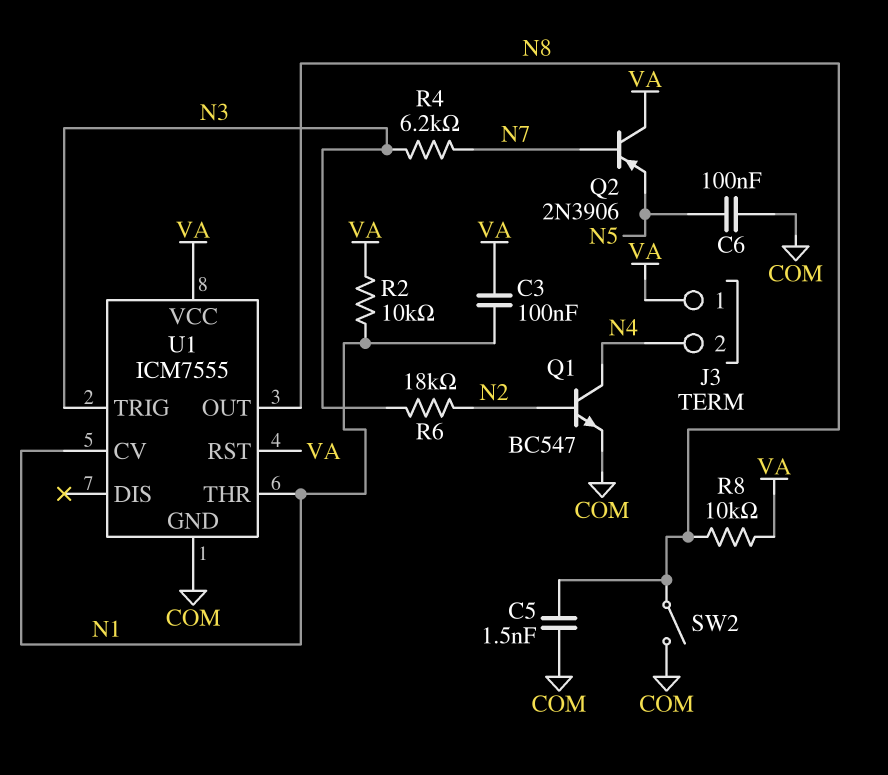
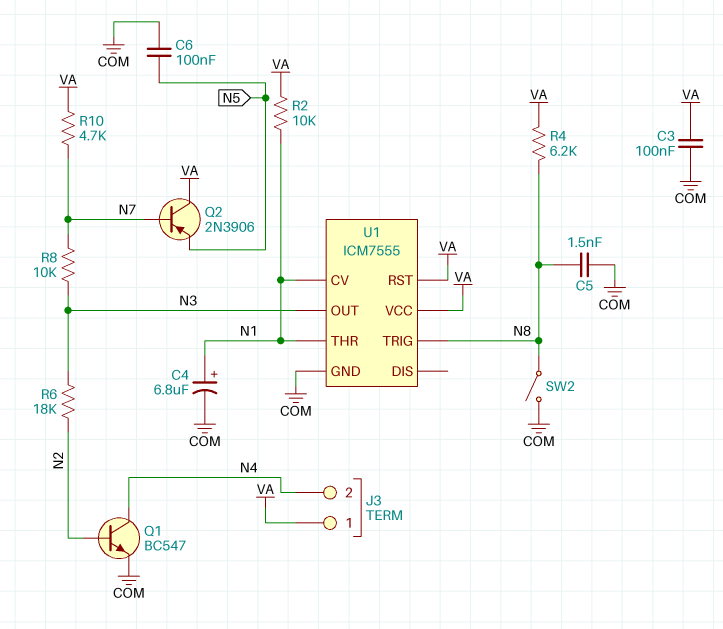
C3: 100nF (N1, VA) -> 100nF (COM, VA)
C4: none -> 6.8uF (plus N1, minus COM)
R4: 6.2k (N3, N7) -> 6.2k (N8, VA)
R8: 10k (N8, VA) -> 10k (N3, N7)
R10: none -> 4.7k (N7, VA)
U1 pin OUT: N8 -> N3
U1 pin TRIG: N3 -> N8

